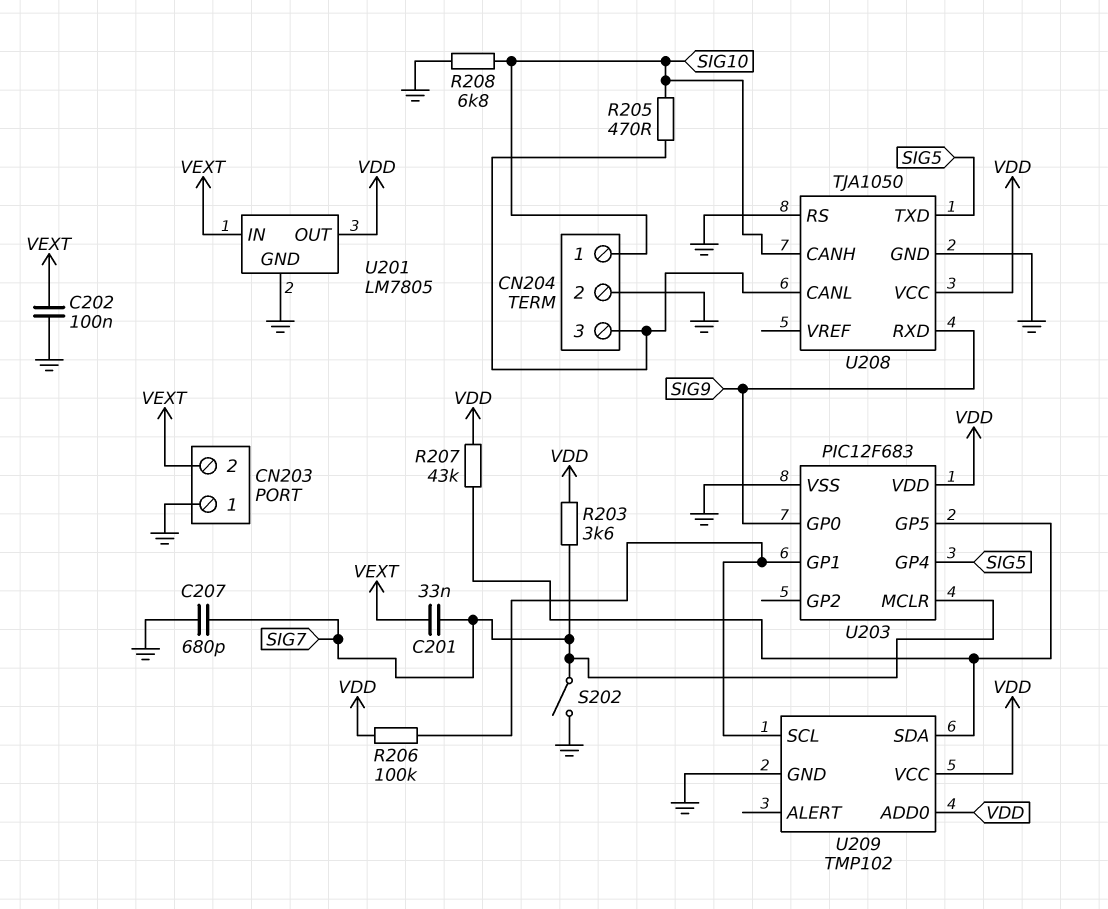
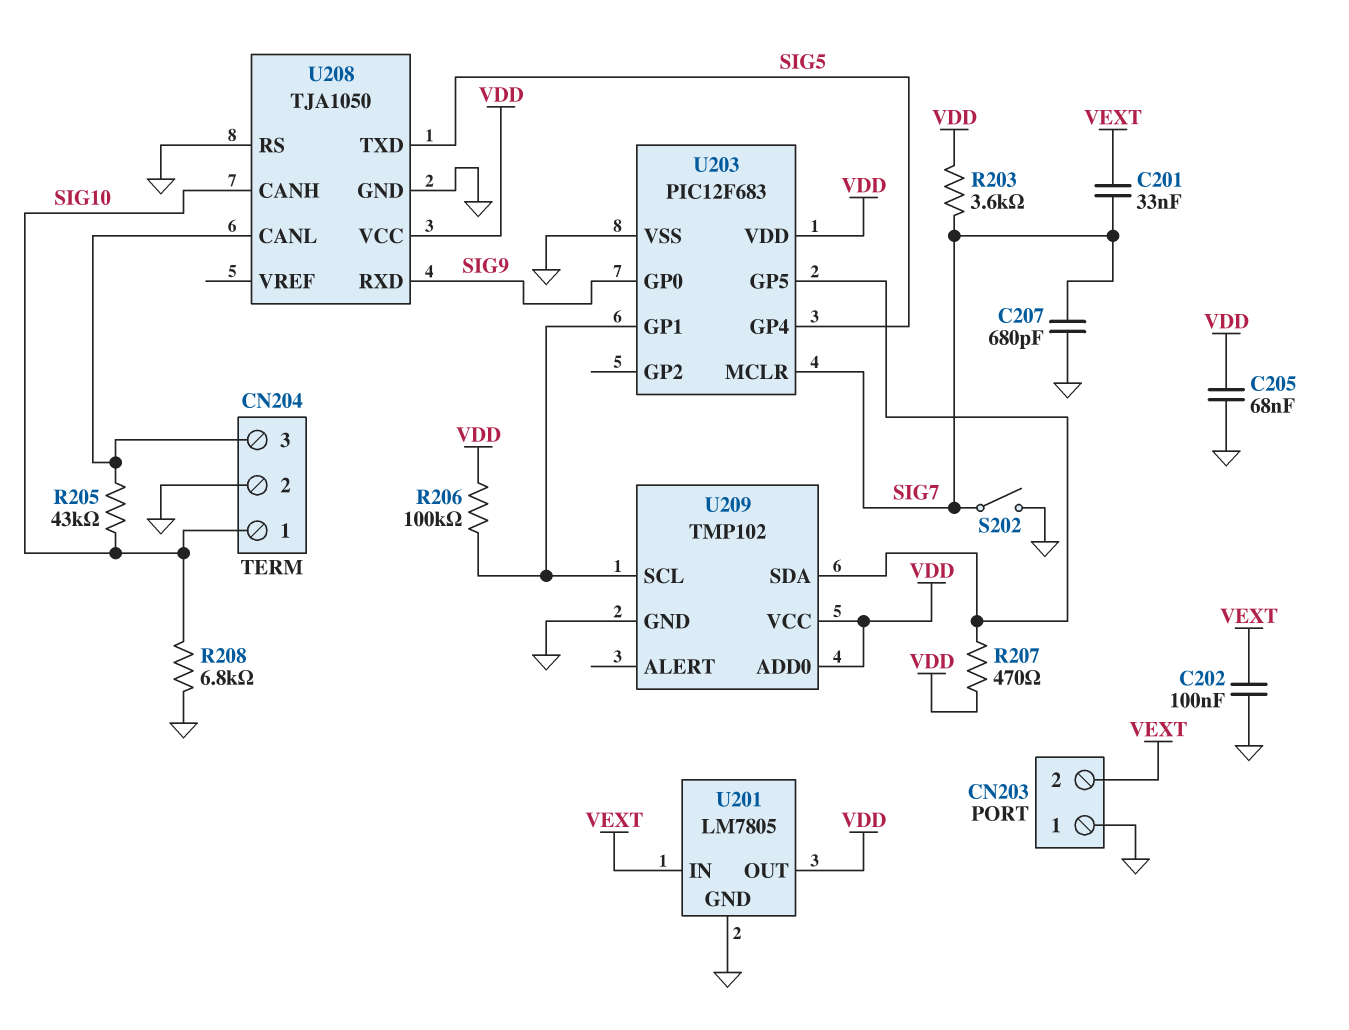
C205: none -> 68nF (GND, VDD)
R205: 470 (CN204/3, SIG10) -> 43k (CN204/3, SIG10)
R207: 43k (U203/GP5, VDD) -> 470 (U203/GP5, VDD)

